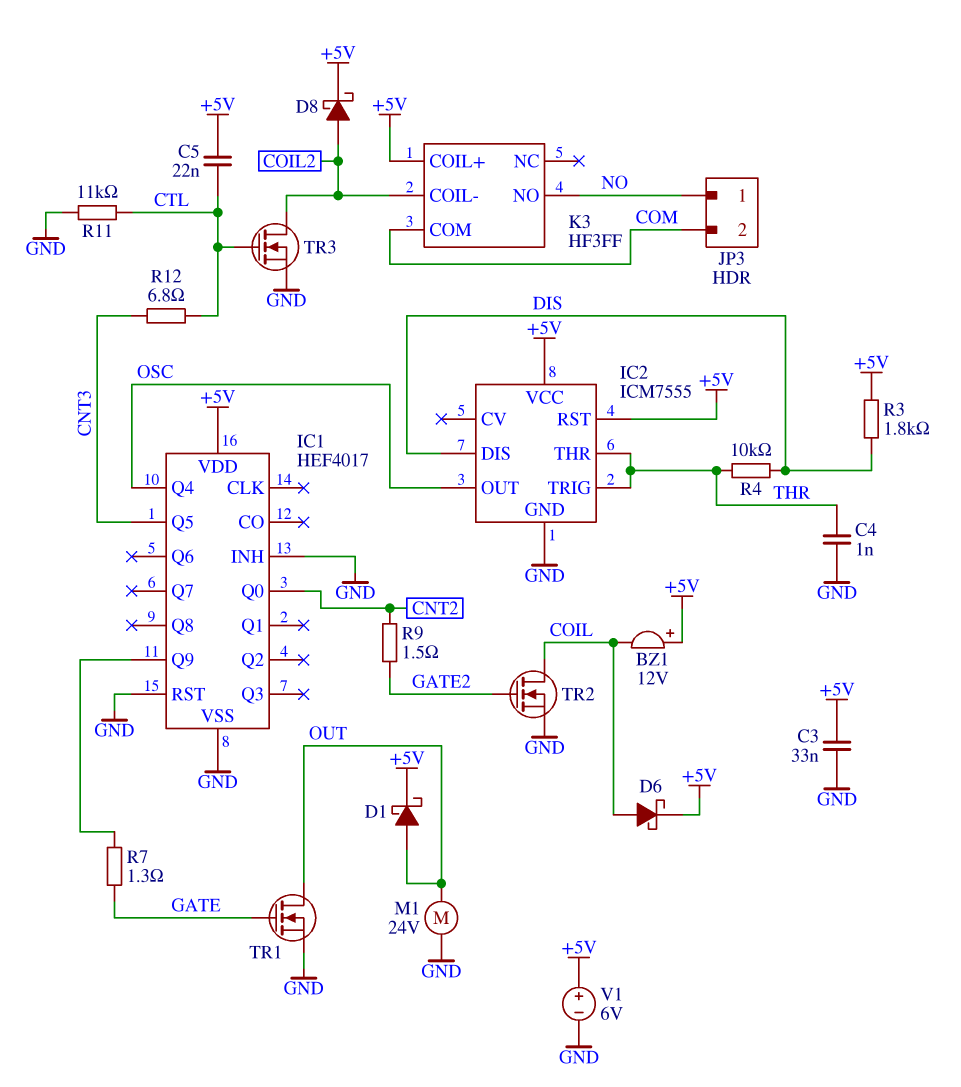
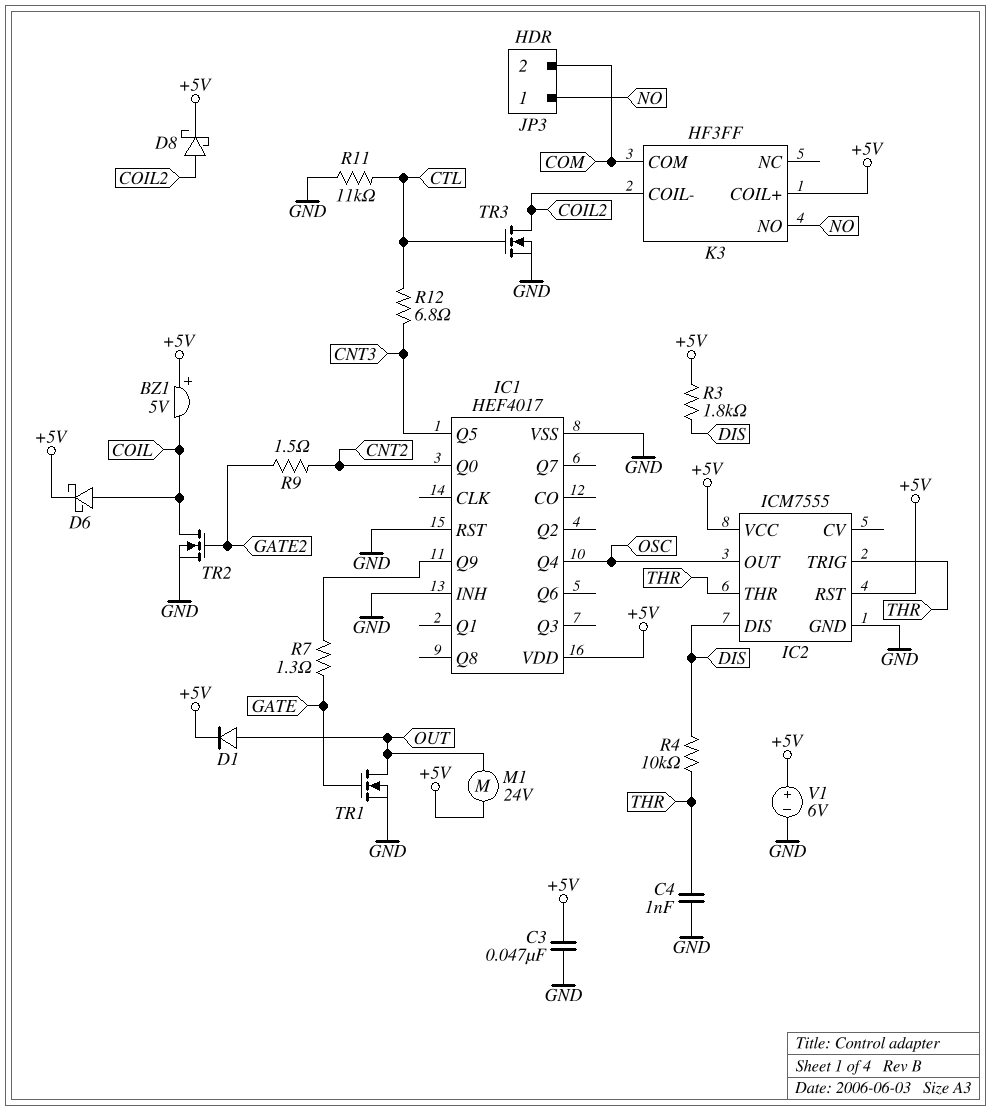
BZ1: buzzer 12V (plus +5V, minus COIL) -> buzzer 5V (plus +5V, minus COIL)
C3: 33nF (+5V, GND) -> 47nF (+5V, GND)
C5: 22nF (+5V, CTL) -> none
D1: schottky (A OUT, K +5V) -> diode (A OUT, K +5V)
M1: motor 24V (GND, OUT) -> motor 24V (+5V, OUT)

